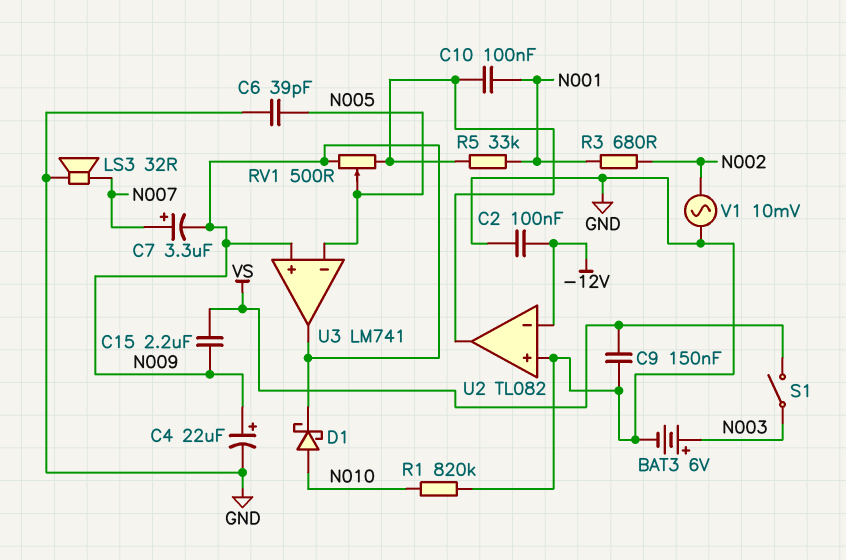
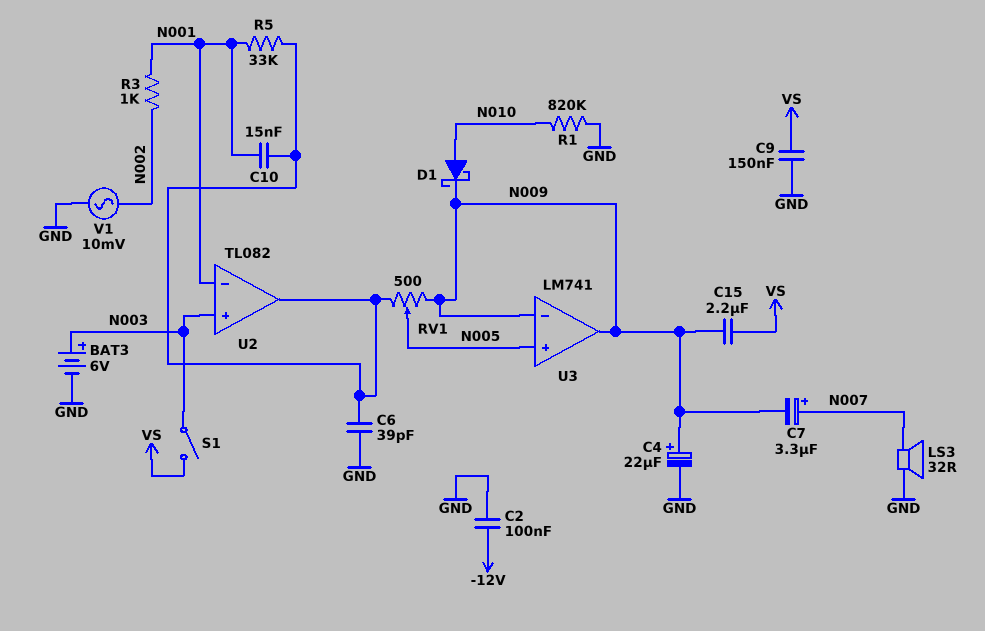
C6: 39pF (GND, N005) -> 39pF (GND, U2/out)
C10: 100nF (N001, U2/out) -> 15nF (N001, U2/out)
R3: 680 (N001, N002) -> 1k (N001, N002)
U2 pin in+: GND -> N003
U2 pin in-: -12V -> N001
U3 pin in+: N009 -> N005
U3 pin in-: N005 -> N009

